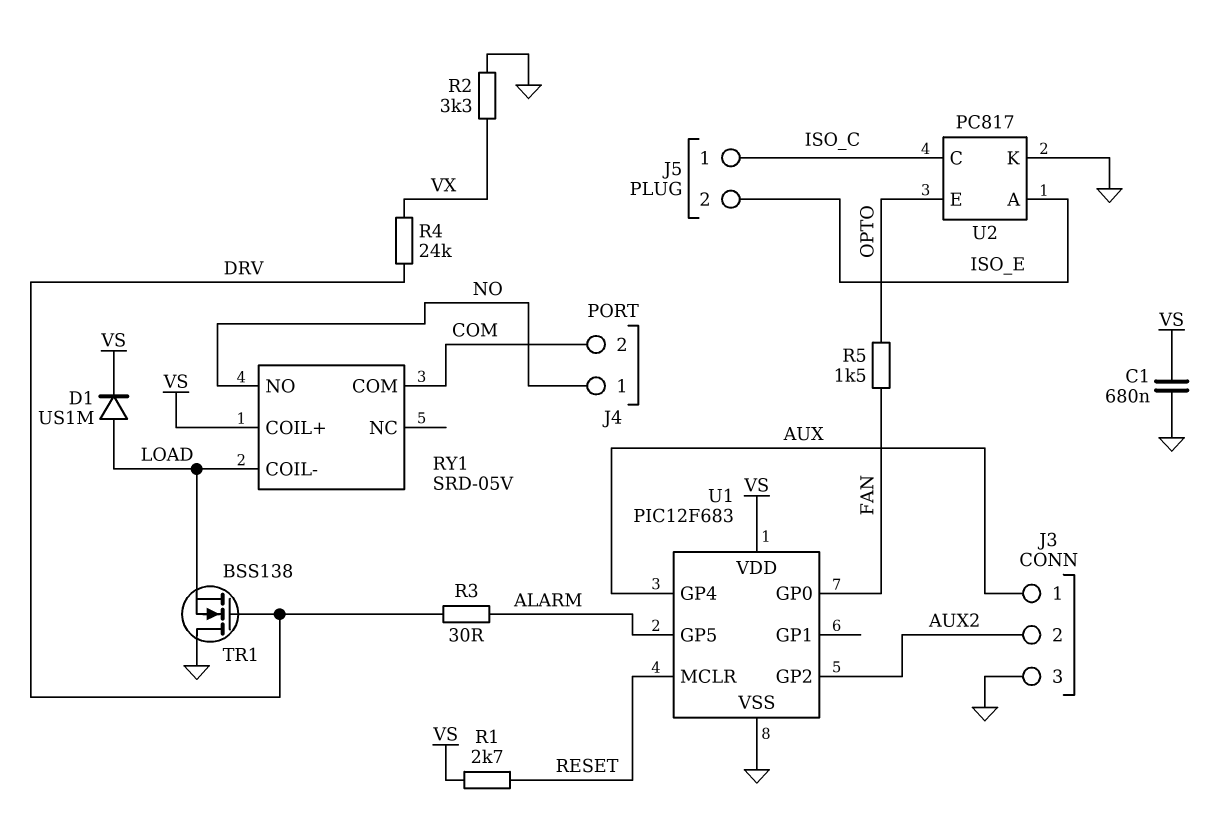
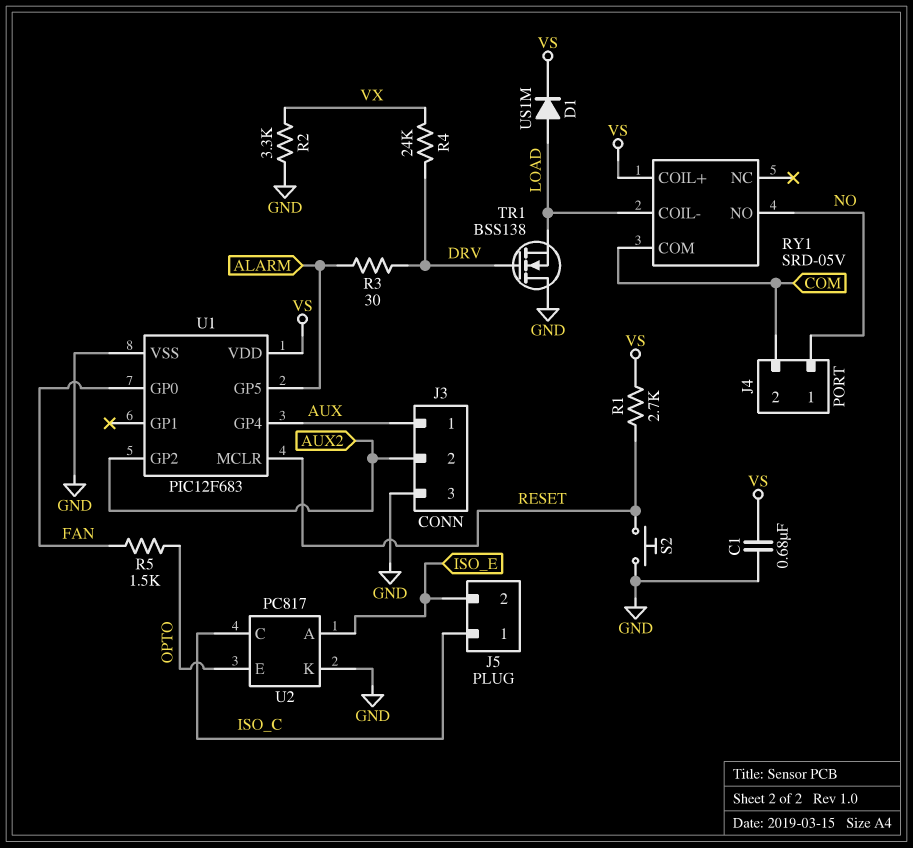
S2: none -> button (GND, RESET)

